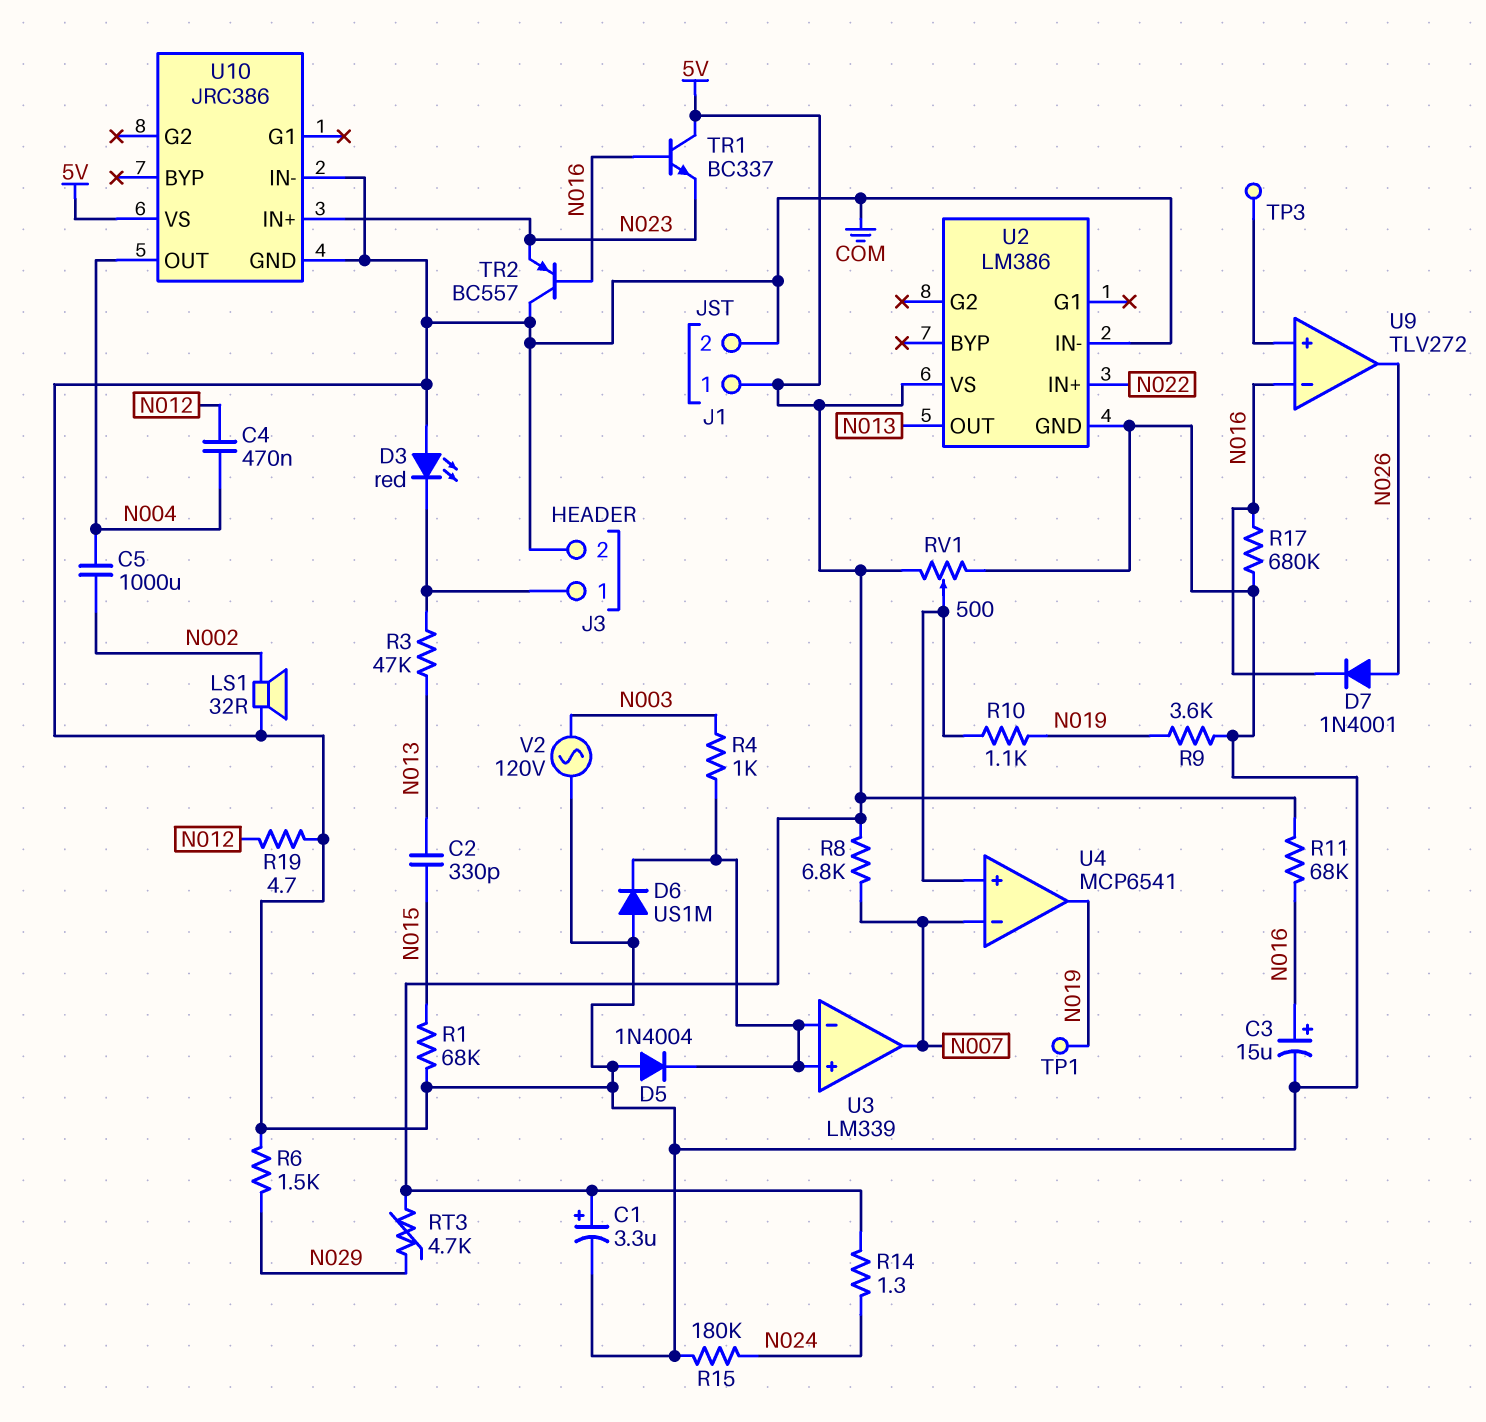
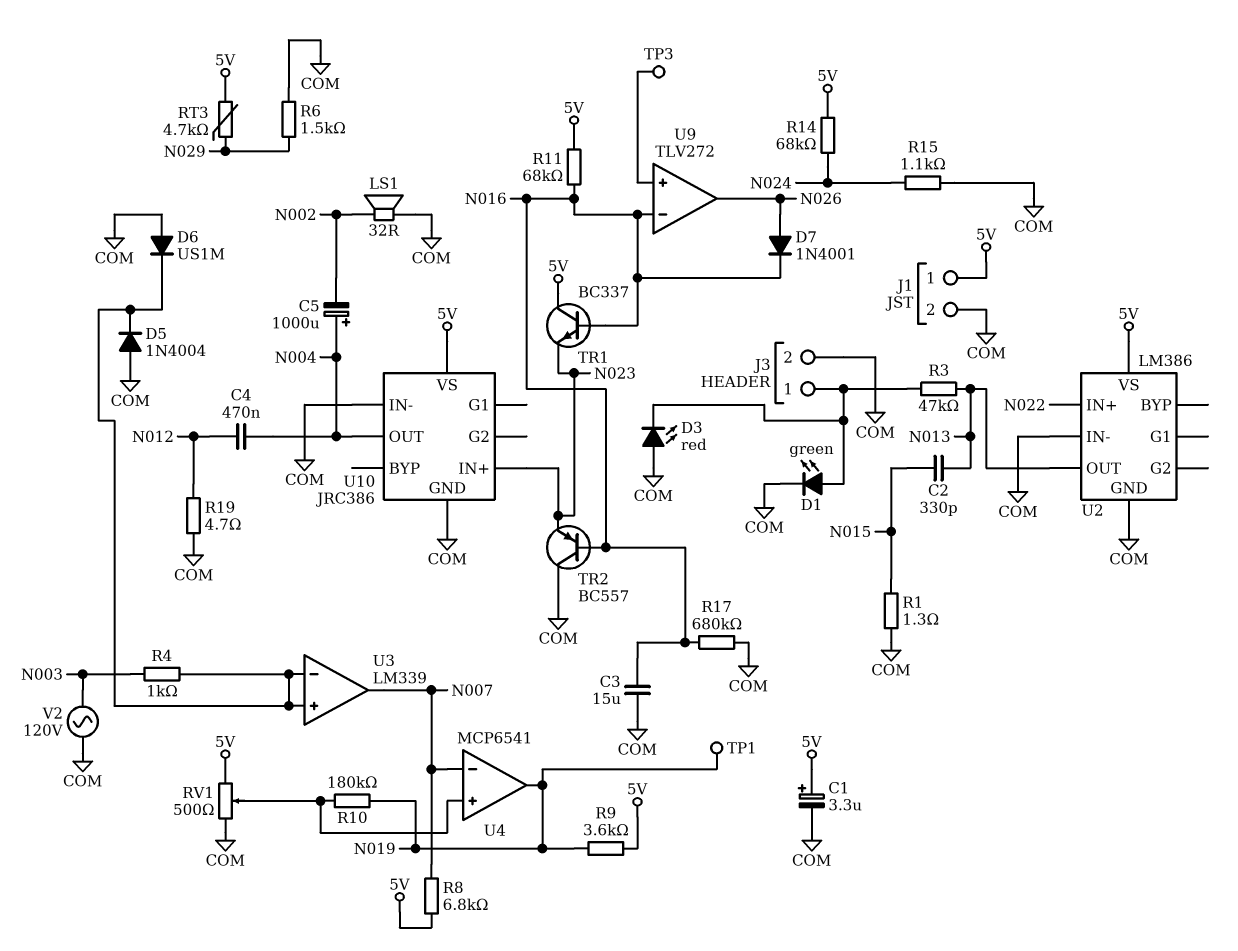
C3: 15uF (plus N016, minus COM) -> 15uF (COM, N016)
C5: 1000uF (N002, N004) -> 1000uF (plus N004, minus N002)
D1: none -> LED green (A J3/1, K COM)
R1: 68k (COM, N015) -> 1.3 (COM, N015)
R9: 3.6k (COM, N019) -> 3.6k (5V, N019)
R10: 1.1k (N019, U4/in+) -> 180k (N019, U4/in+)
R14: 1.3 (5V, N024) -> 68k (5V, N024)
R15: 180k (COM, N024) -> 1.1k (COM, N024)

